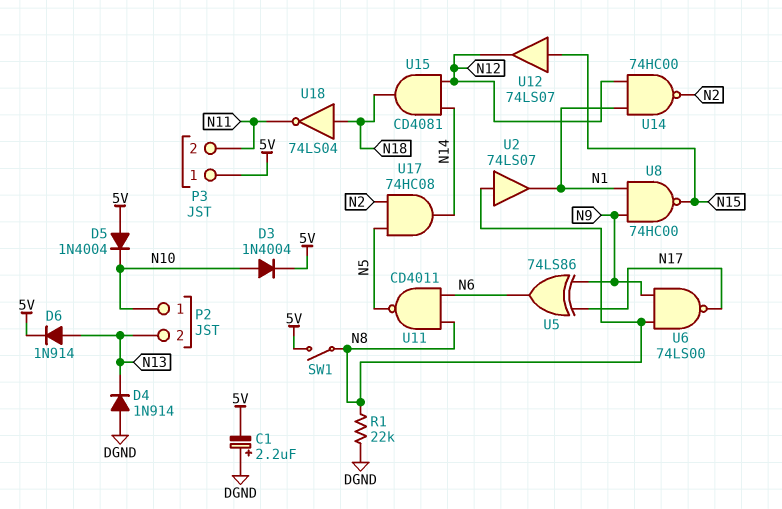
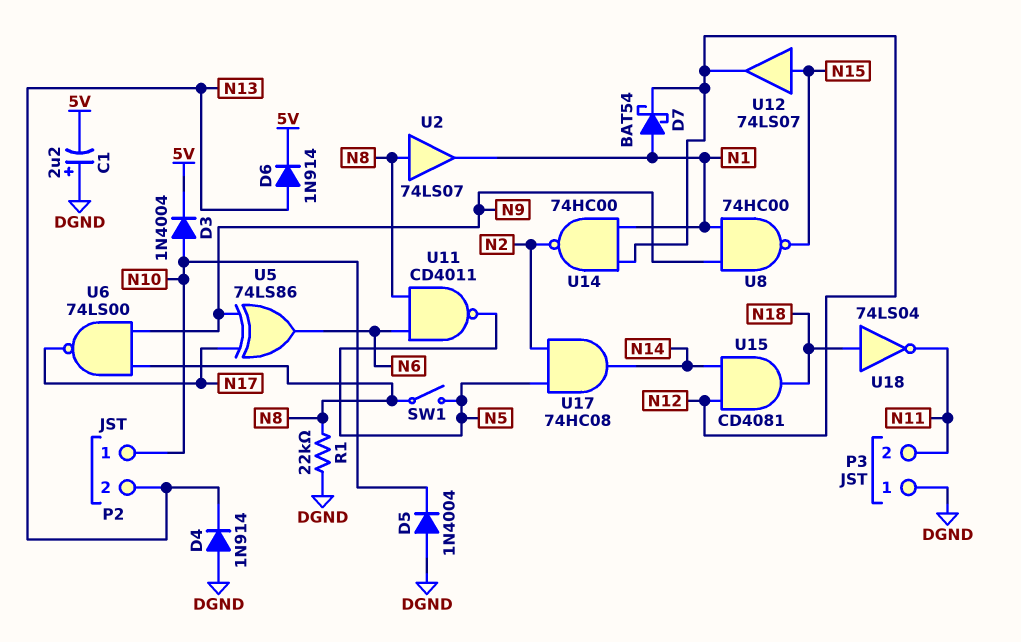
D5: diode 1N4004 (A 5V, K N10) -> diode 1N4004 (A DGND, K N10)
D7: none -> schottky BAT54 (A N1, K N12)
P3 pin 1: 5V -> DGND
SW1: switch (5V, N8) -> switch (N5, N8)

